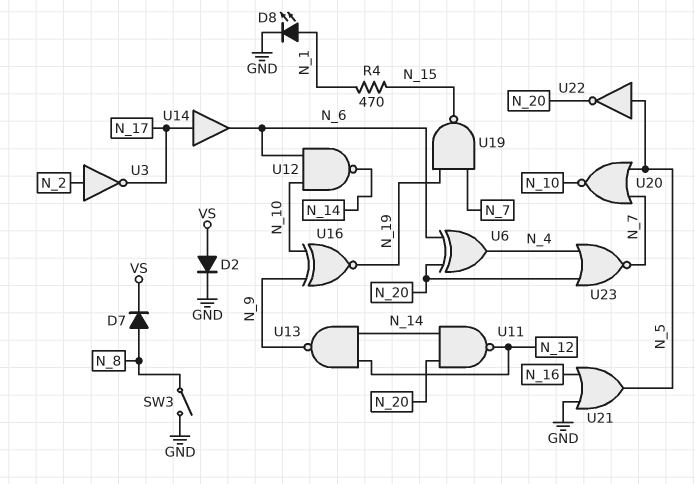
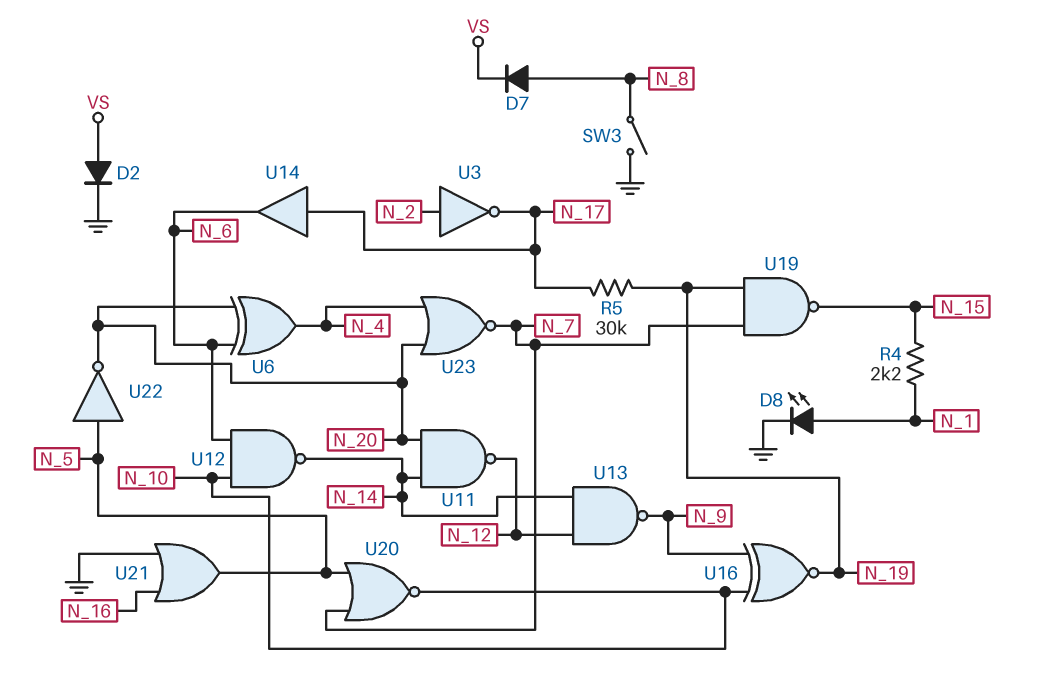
R4: 470 (N_1, N_15) -> 2.2k (N_1, N_15)
R5: none -> 30k (N_17, N_19)

